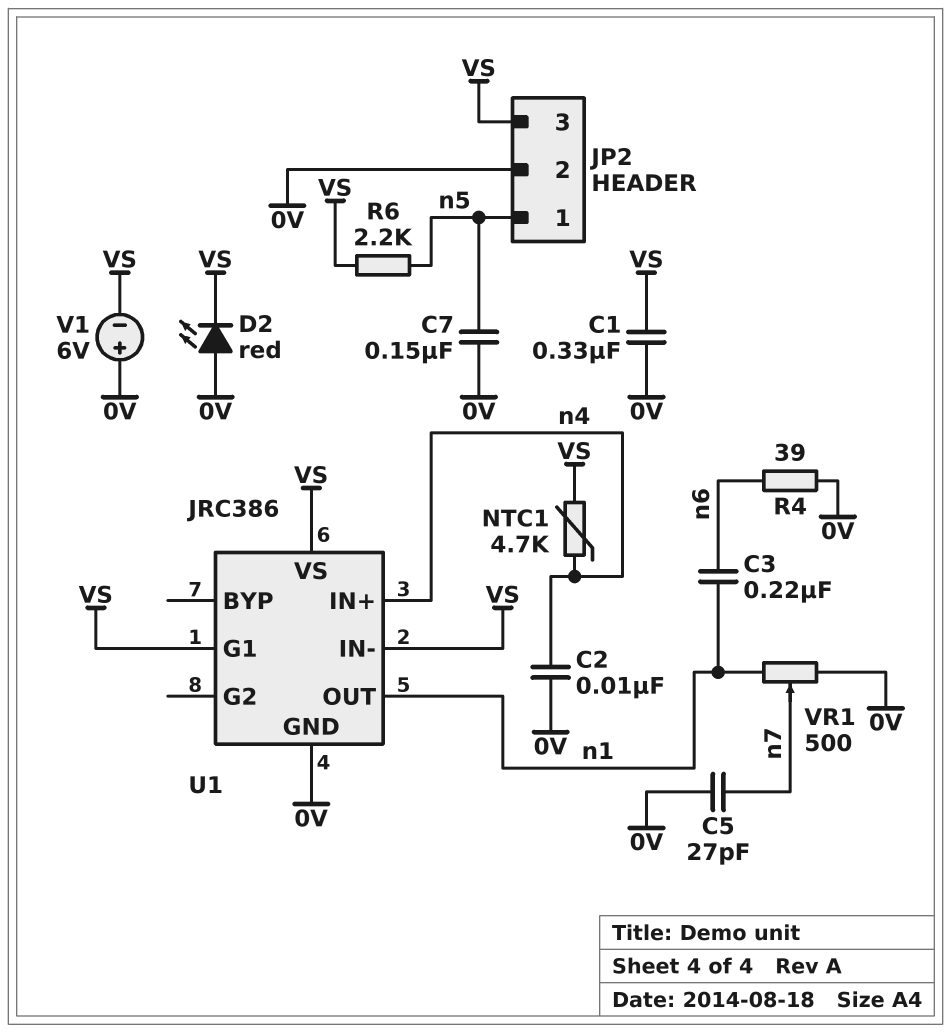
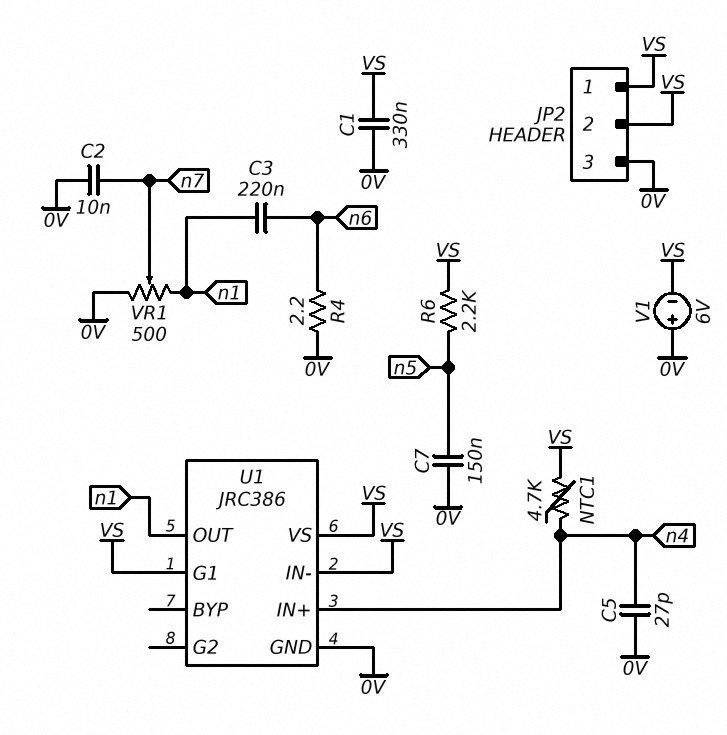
C2: 10nF (0V, n4) -> 10nF (0V, n7)
C5: 27pF (0V, n7) -> 27pF (0V, n4)
D2: LED red (A 0V, K VS) -> none
JP2 pin 1: n5 -> VS
JP2 pin 2: 0V -> VS
JP2 pin 3: VS -> 0V
R4: 39 (0V, n6) -> 2.2 (0V, n6)

